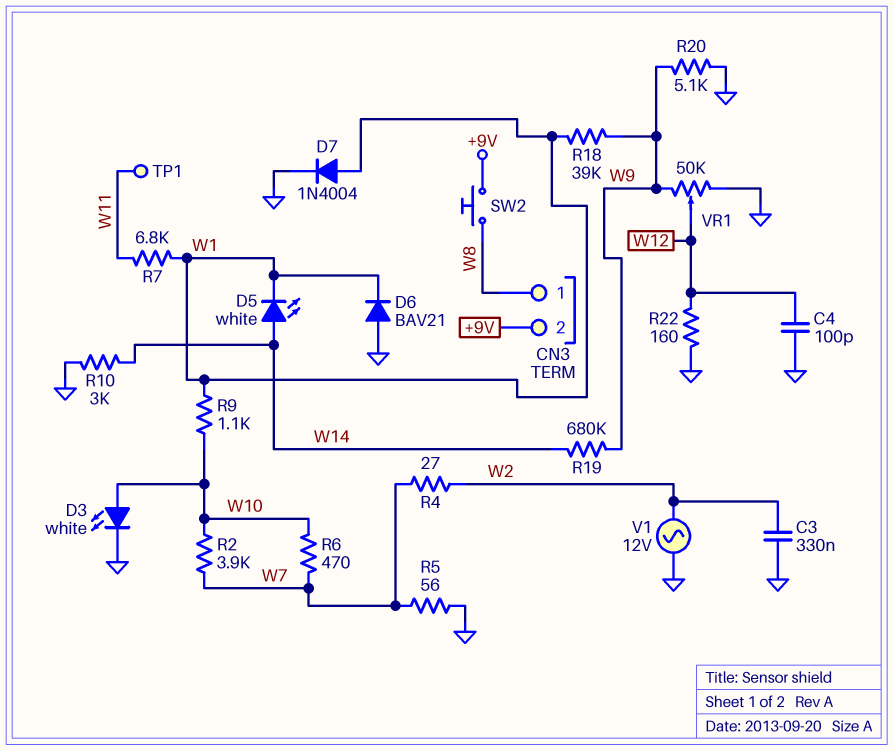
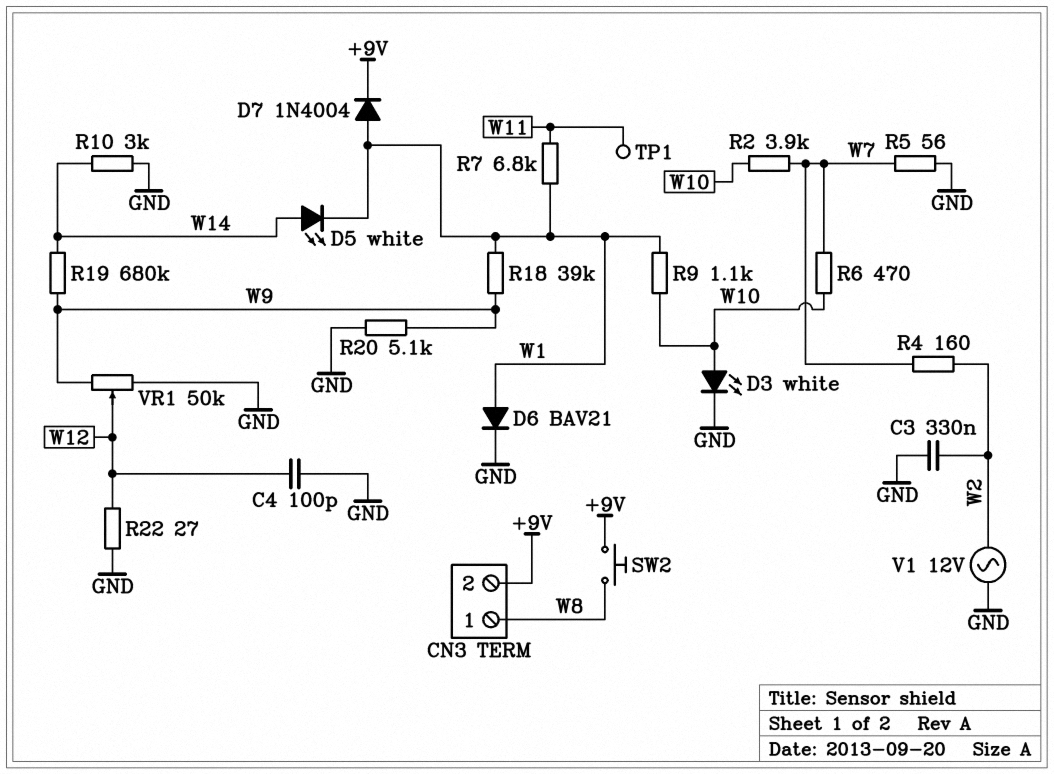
D6: diode BAV21 (A GND, K W1) -> diode BAV21 (A W1, K GND)
D7: diode 1N4004 (A W1, K GND) -> diode 1N4004 (A W1, K +9V)
R4: 27 (W2, W7) -> 160 (W2, W7)
R22: 160 (GND, W12) -> 27 (GND, W12)

